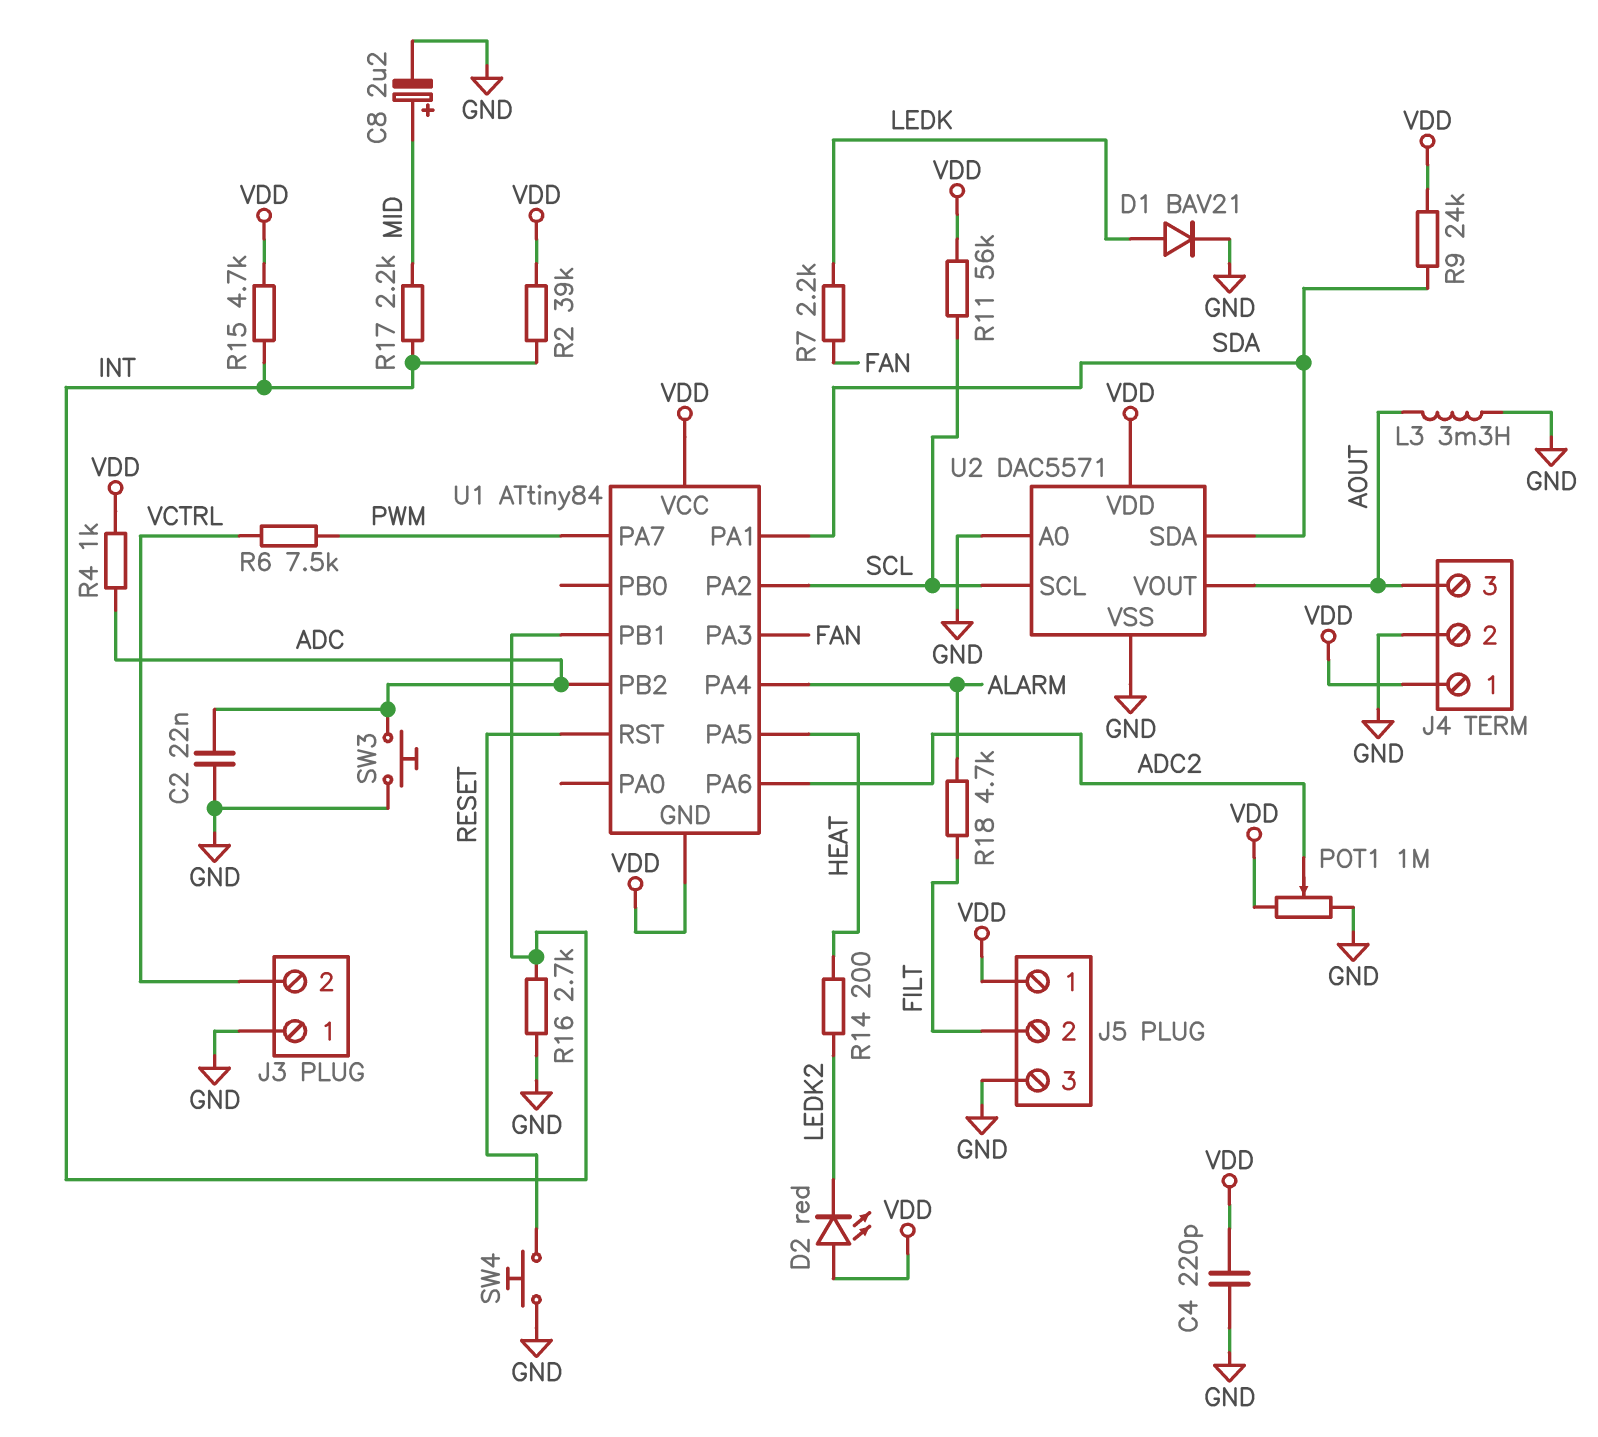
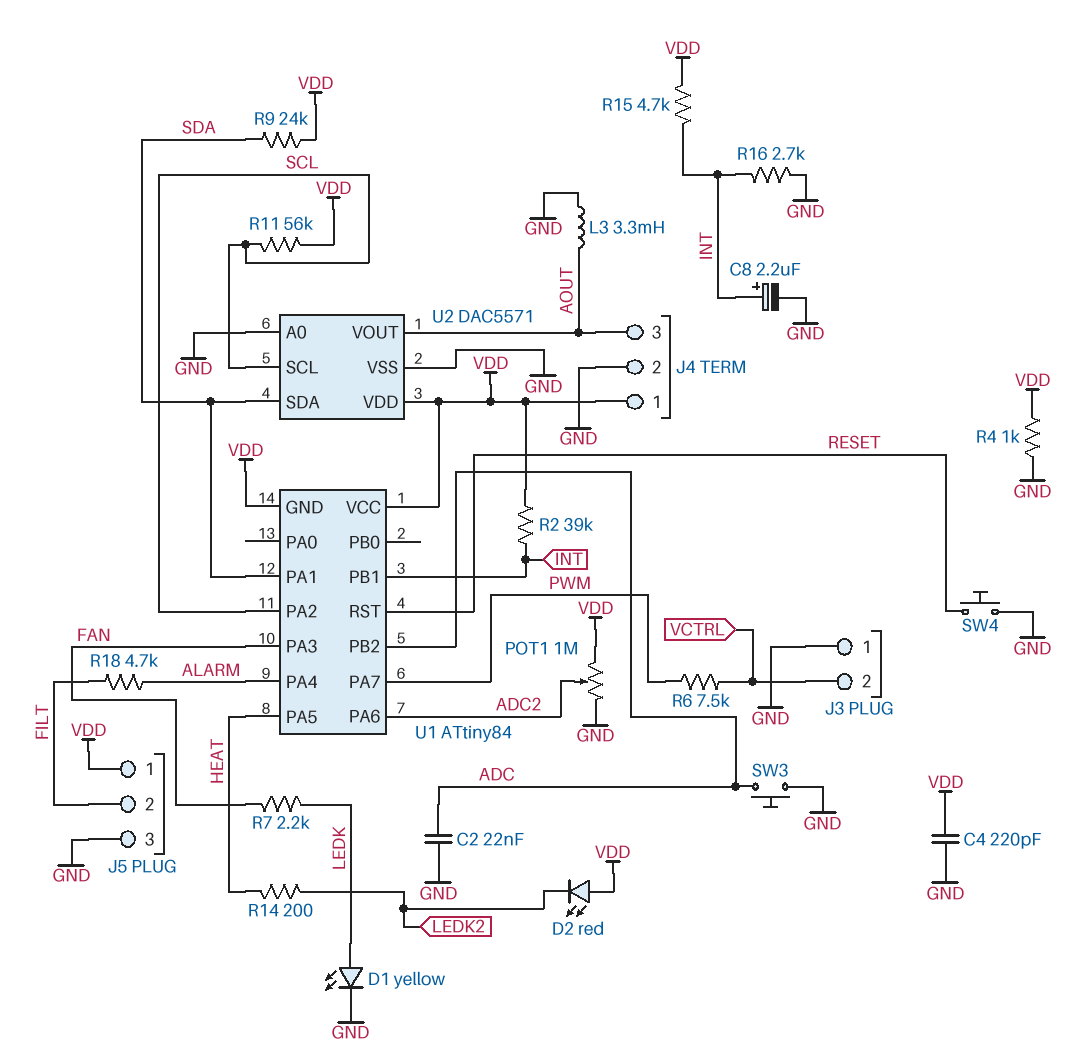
C8: 2.2uF (plus MID, minus GND) -> 2.2uF (plus INT, minus GND)
D1: diode BAV21 (A LEDK, K GND) -> LED yellow (A LEDK, K GND)
R4: 1k (ADC, VDD) -> 1k (GND, VDD)
R17: 2.2k (INT, MID) -> none

